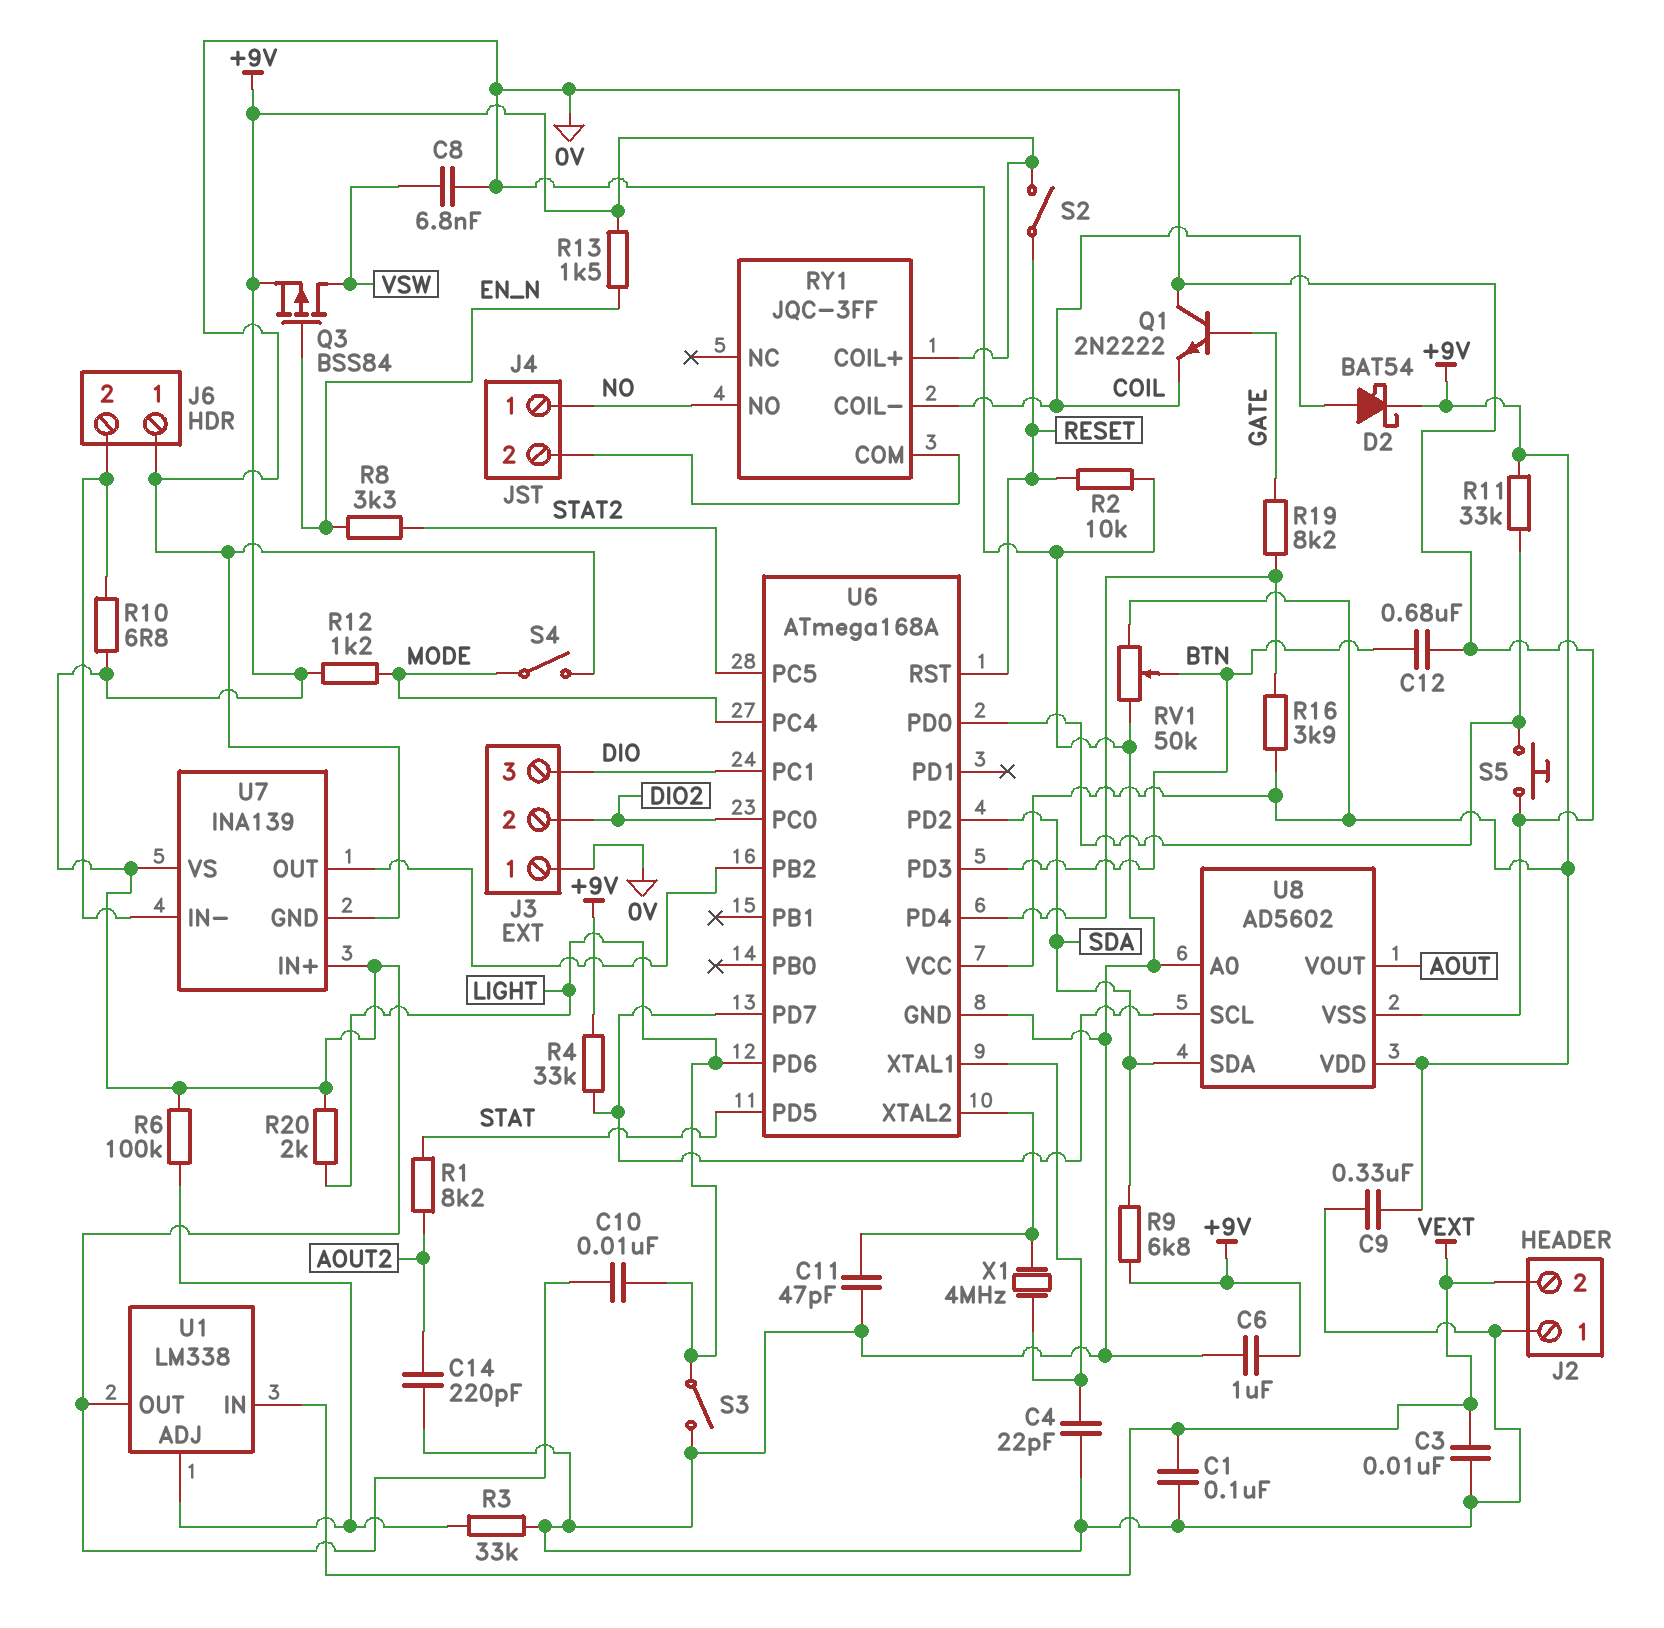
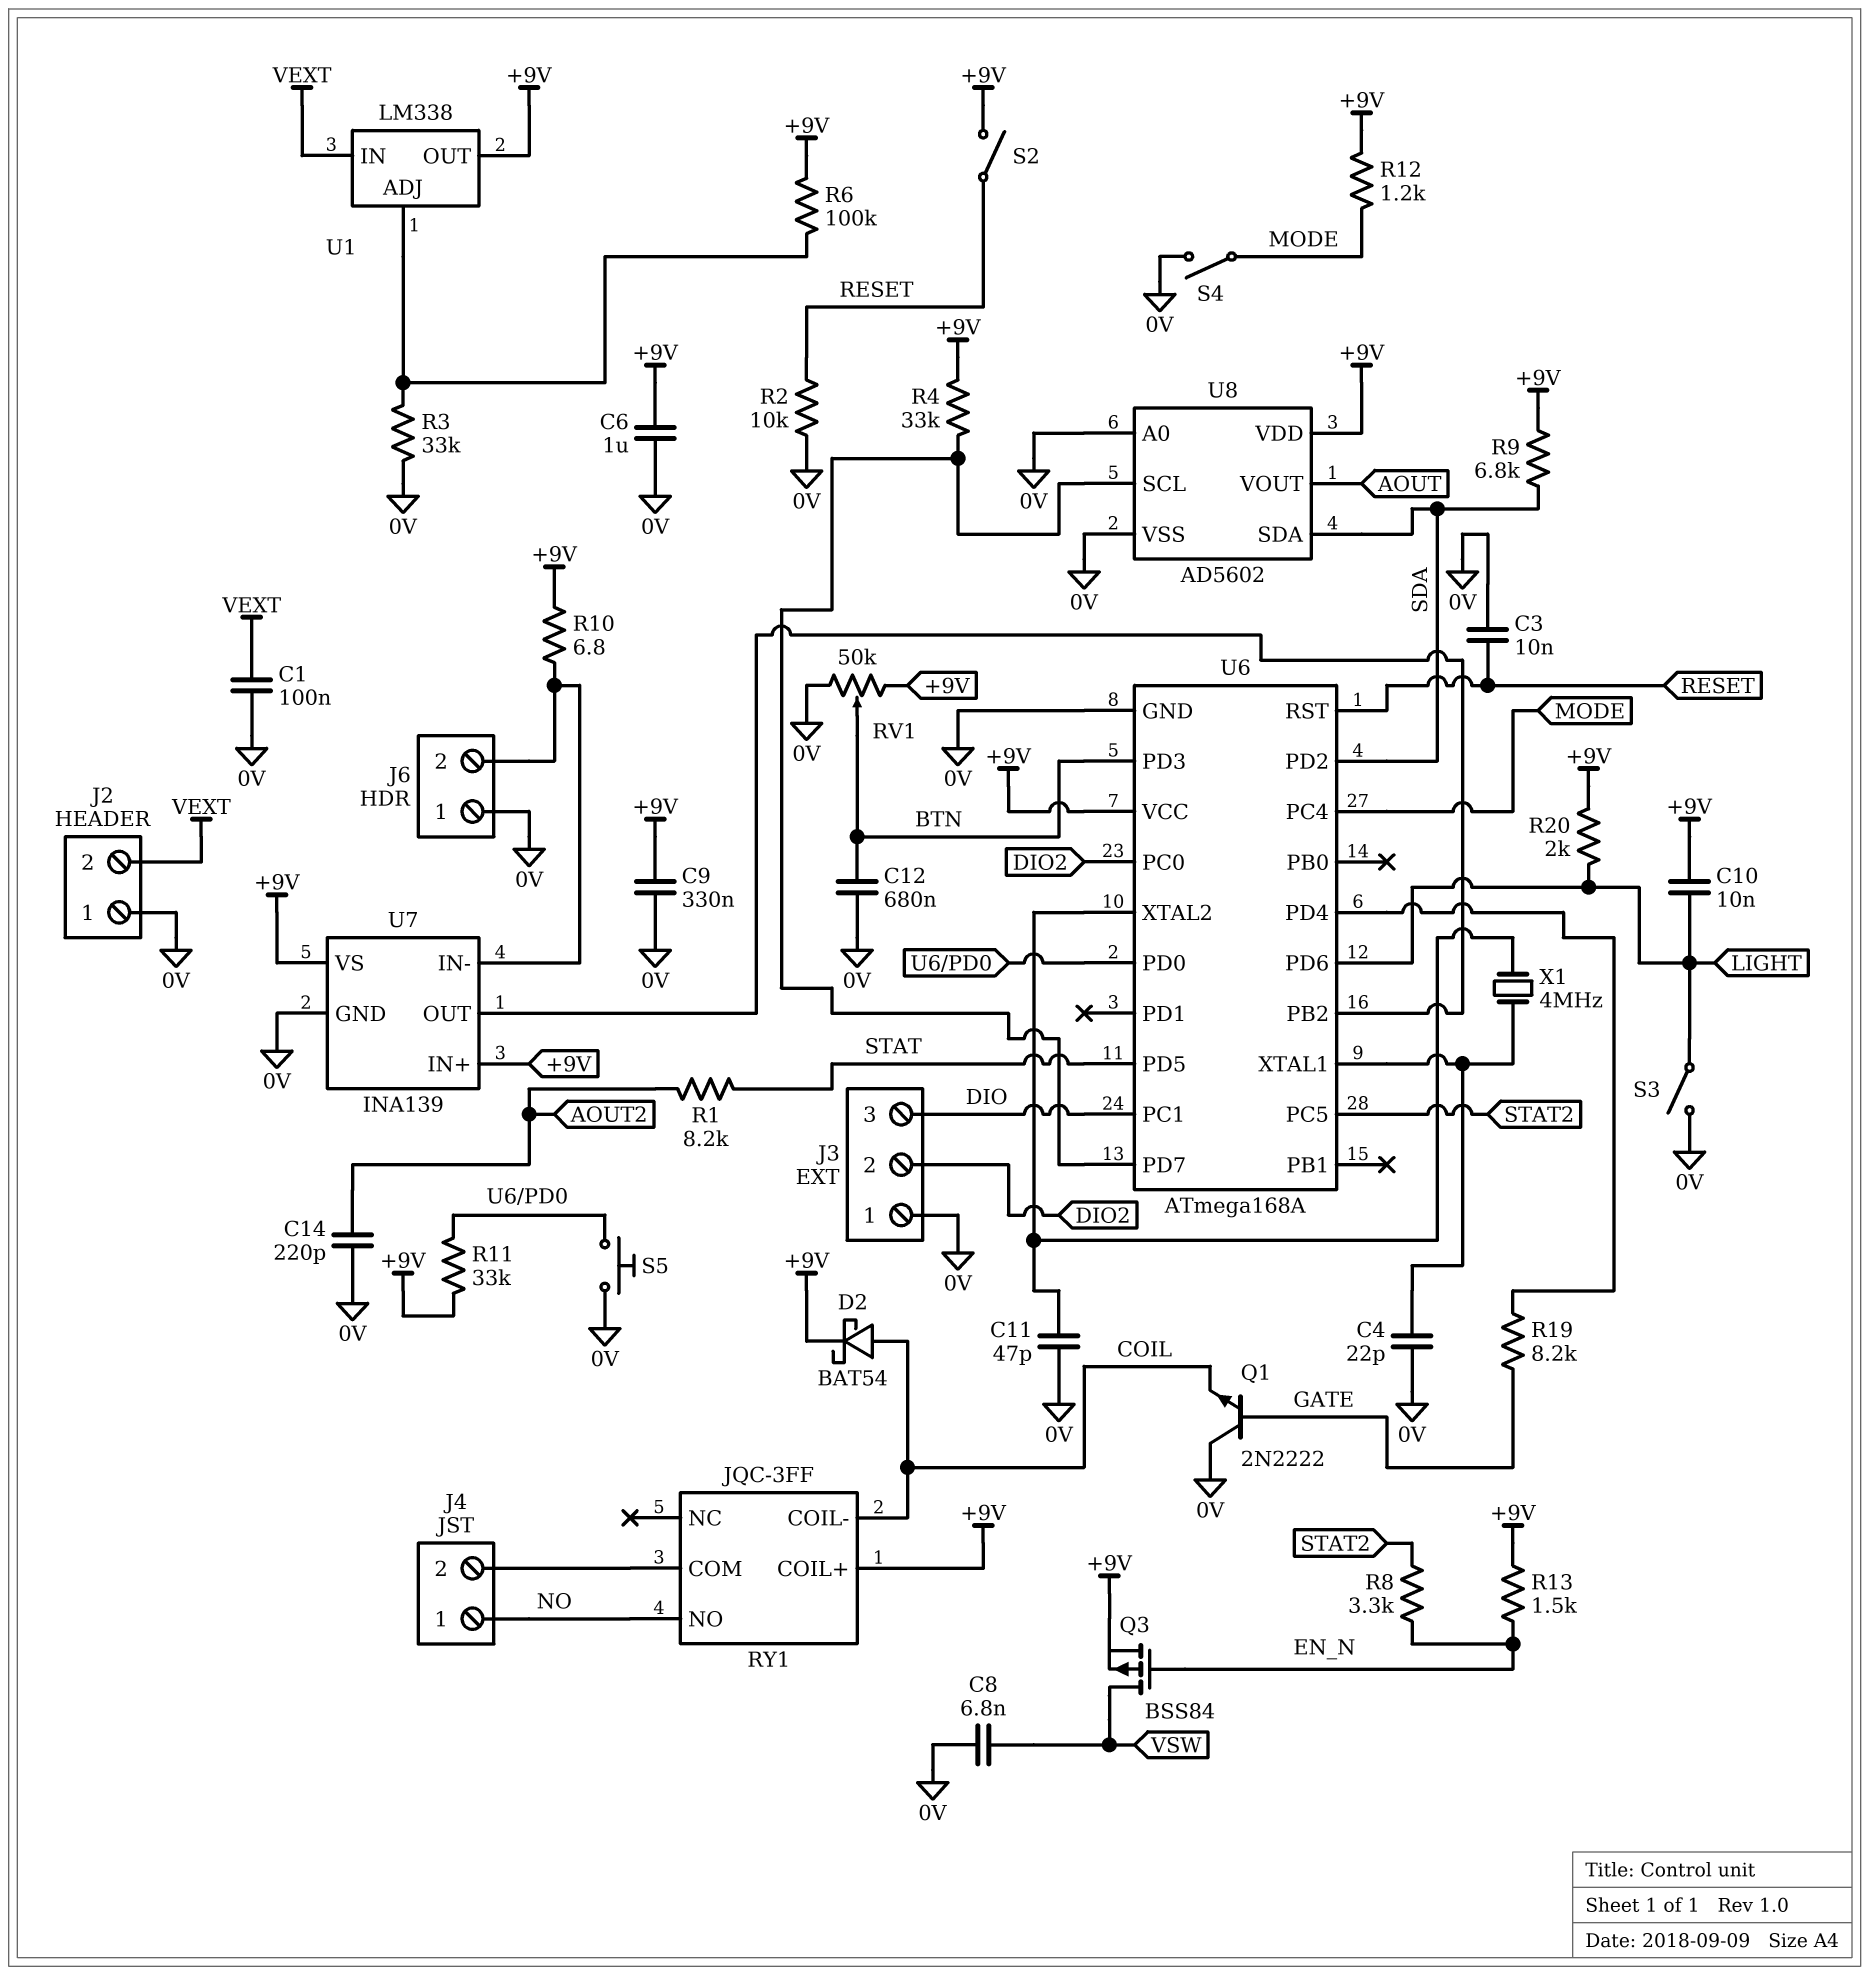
C3: 10nF (0V, VEXT) -> 10nF (0V, RESET)
R16: 3.9k (+9V, U6/PD4) -> none

